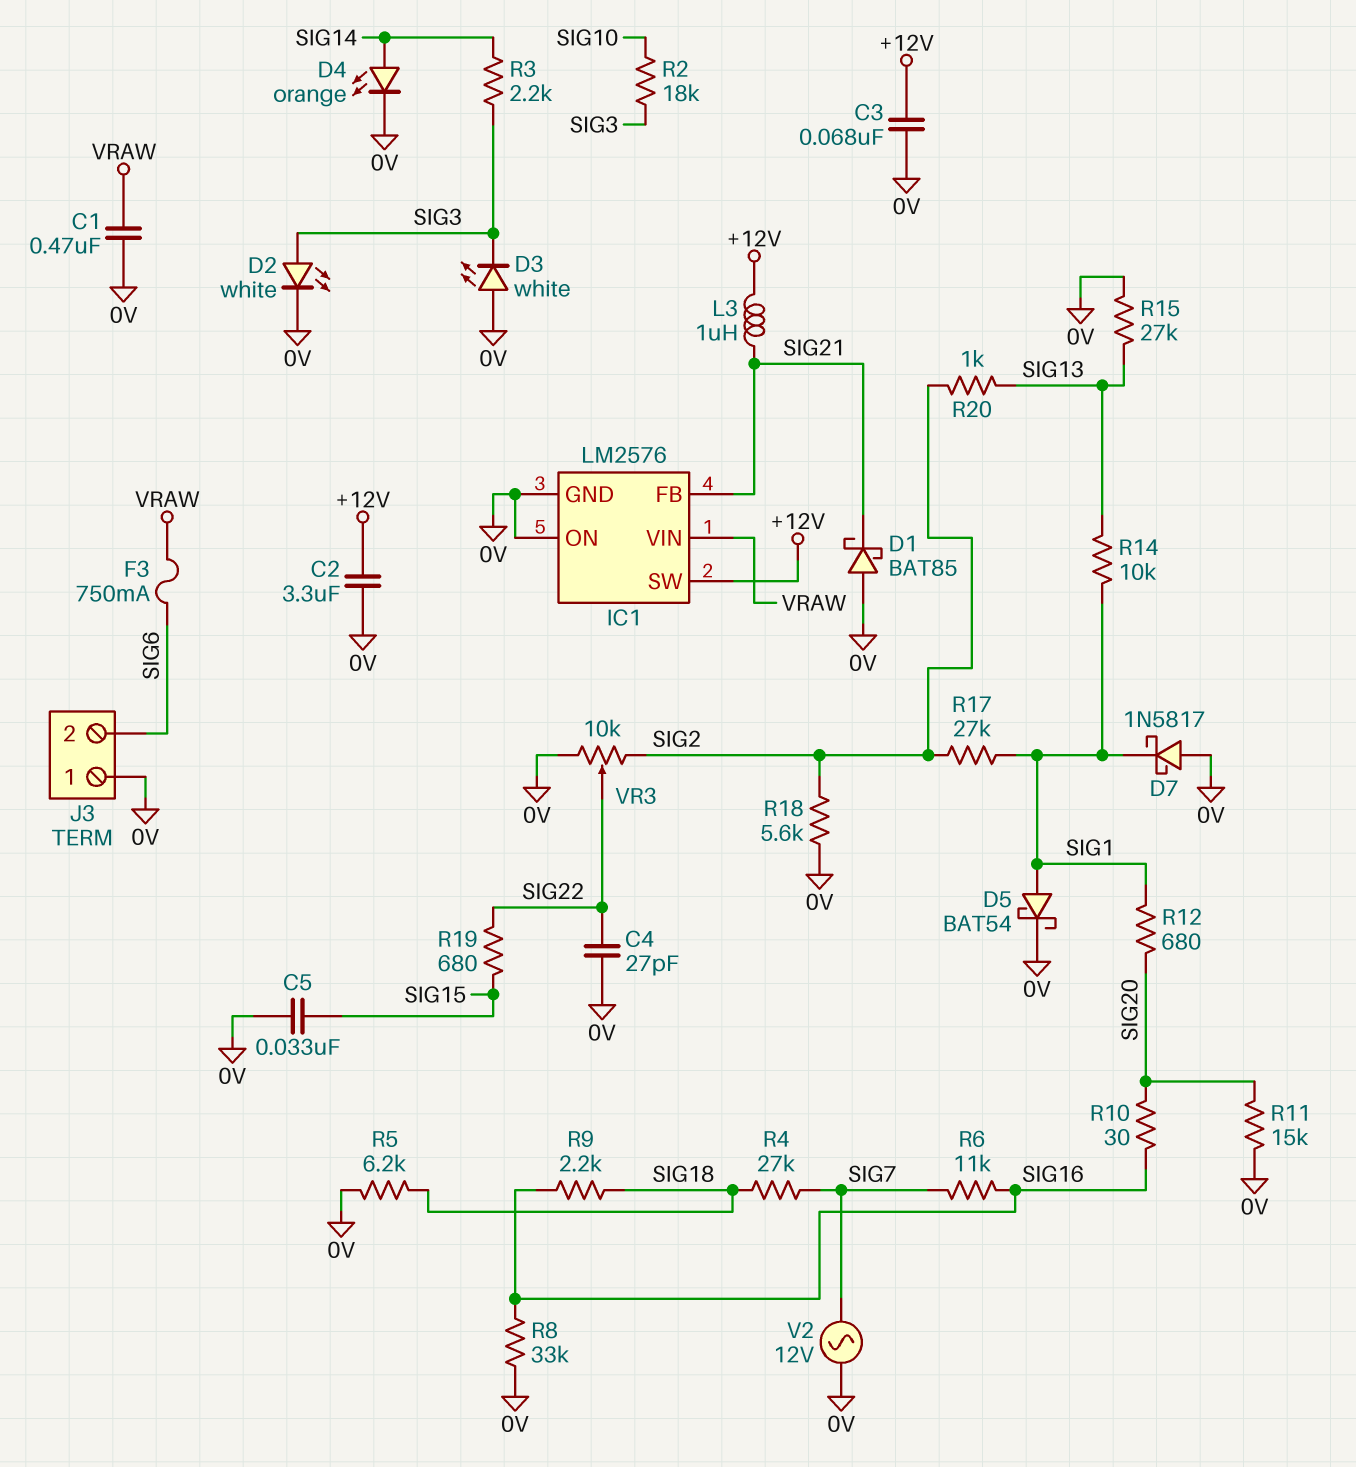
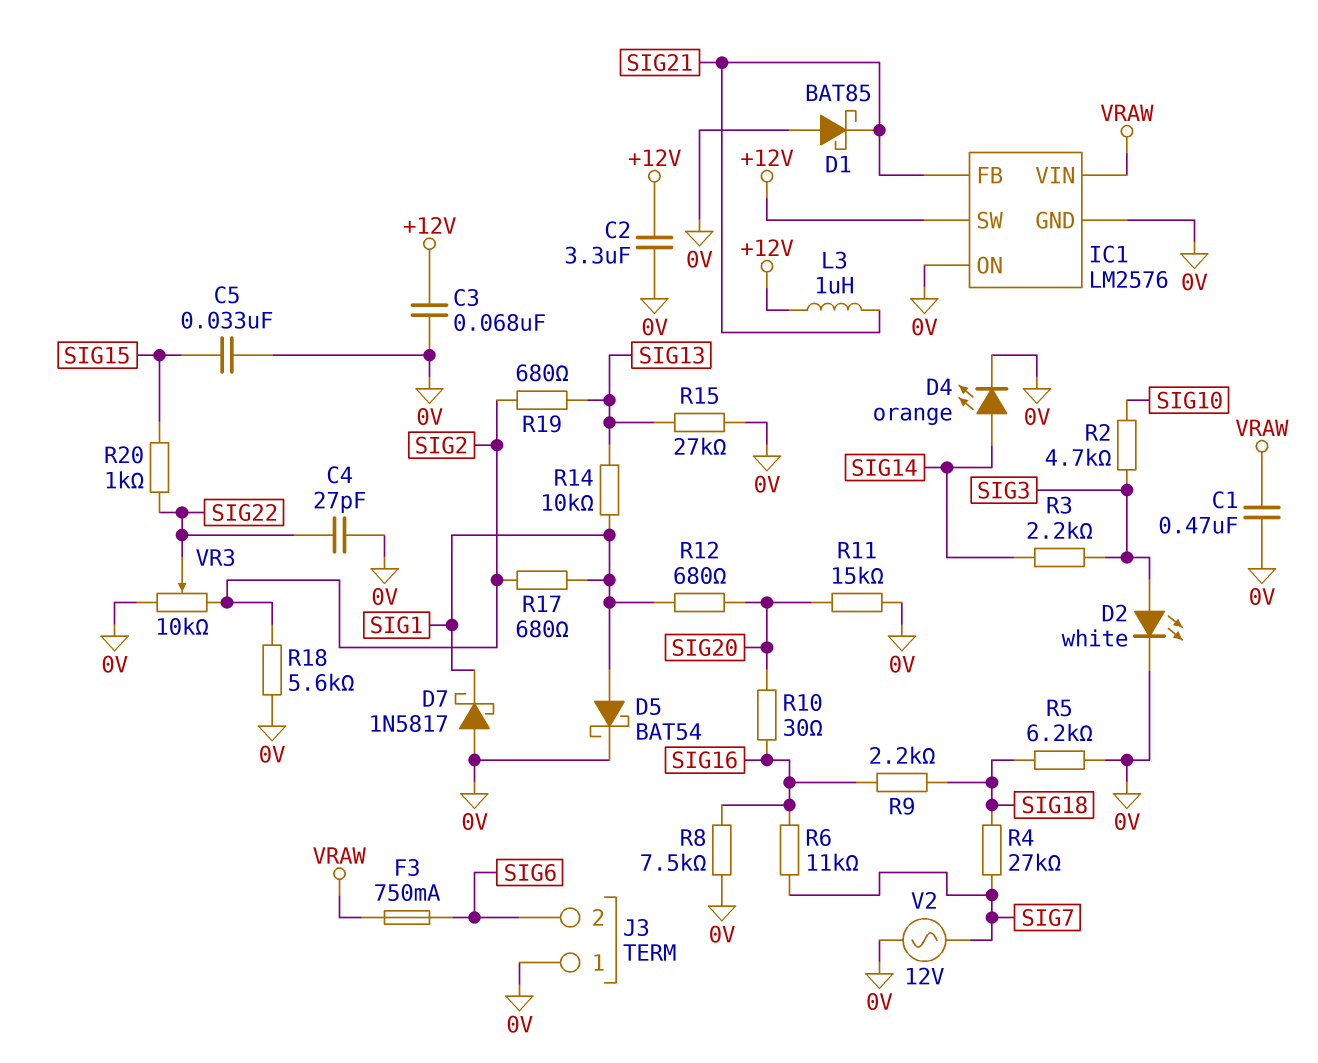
D3: LED white (A 0V, K SIG3) -> none
R2: 18k (SIG3, SIG10) -> 4.7k (SIG3, SIG10)
R8: 33k (0V, SIG16) -> 7.5k (0V, SIG16)
R17: 27k (SIG1, SIG2) -> 680 (SIG1, SIG2)
R19: 680 (SIG15, SIG22) -> 680 (SIG2, SIG13)
R20: 1k (SIG2, SIG13) -> 1k (SIG15, SIG22)

